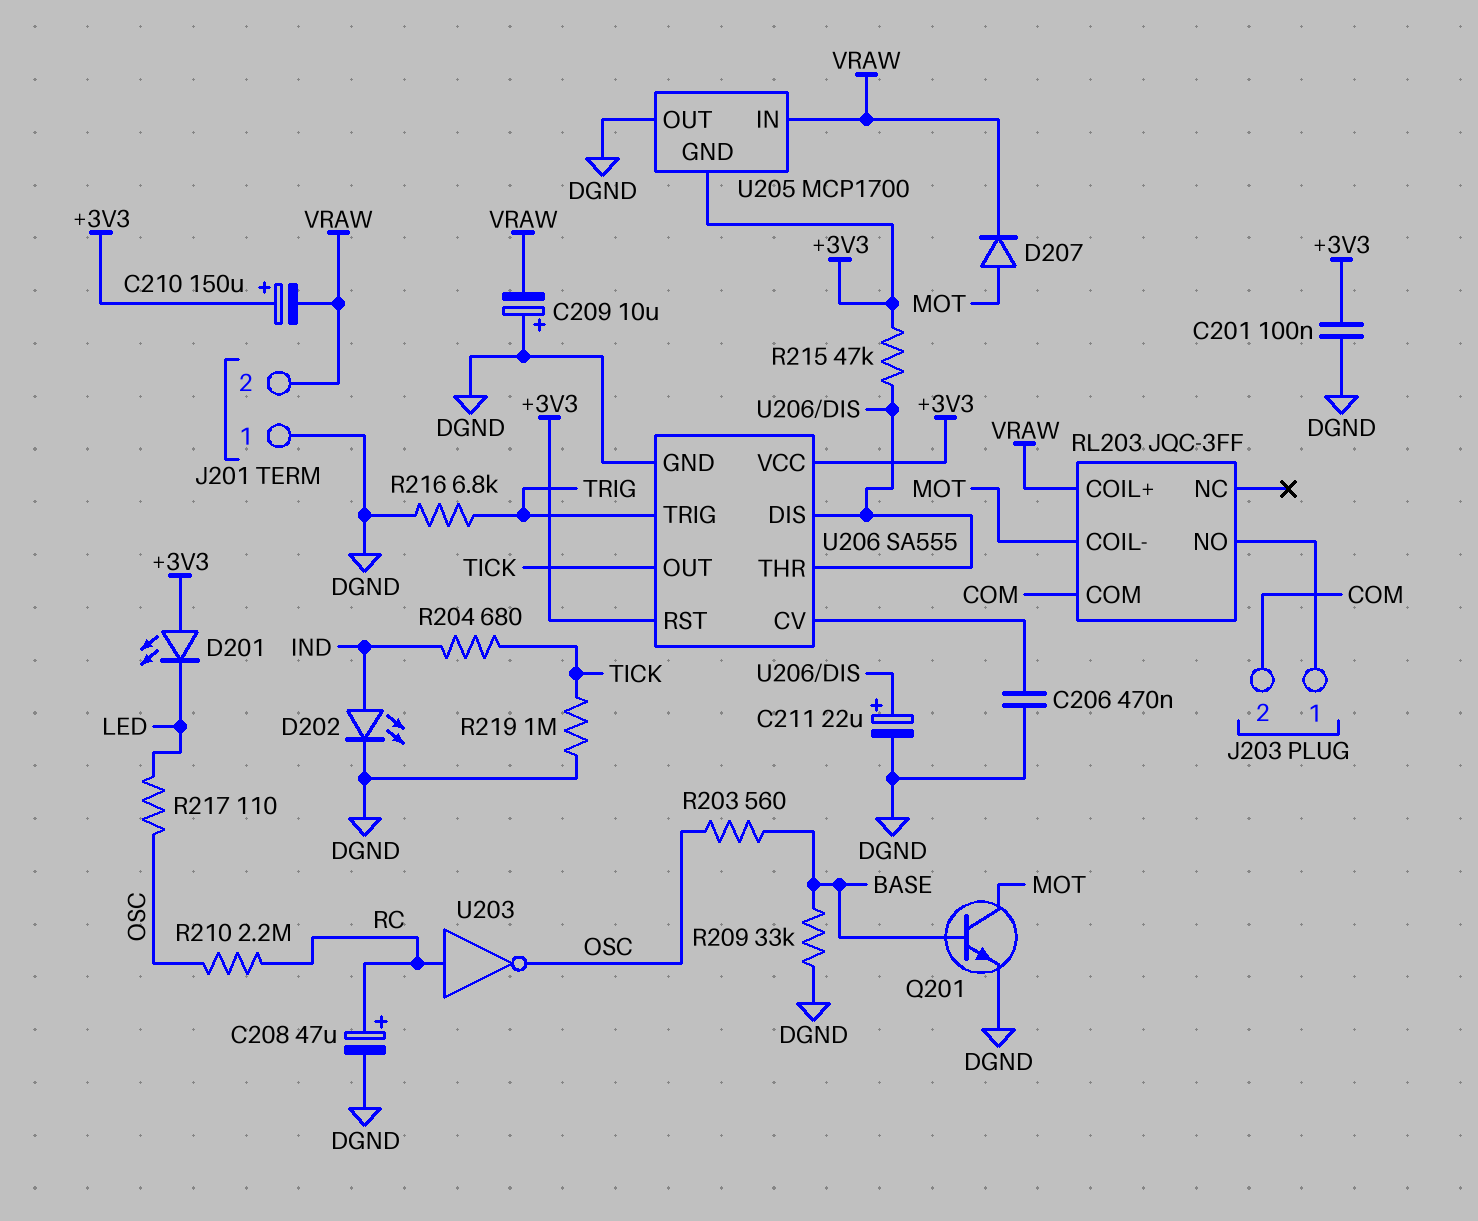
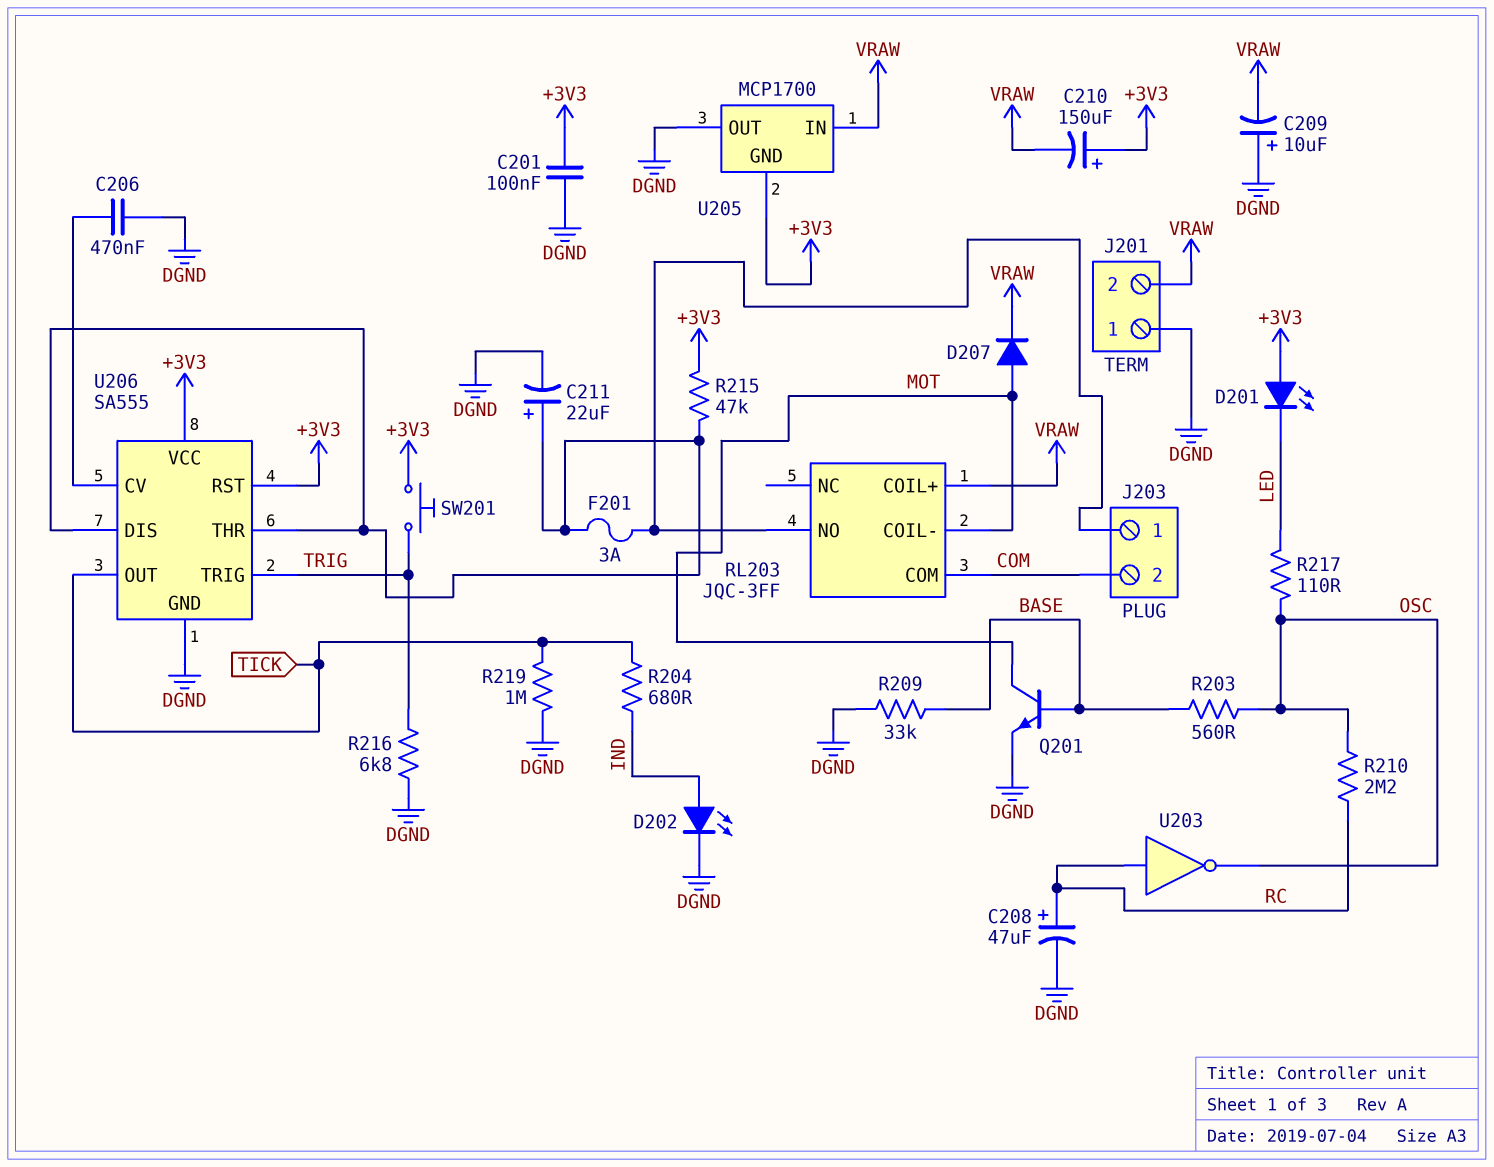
F201: none -> 3A (J203/1, U206/DIS)
SW201: none -> button (+3V3, TRIG)

